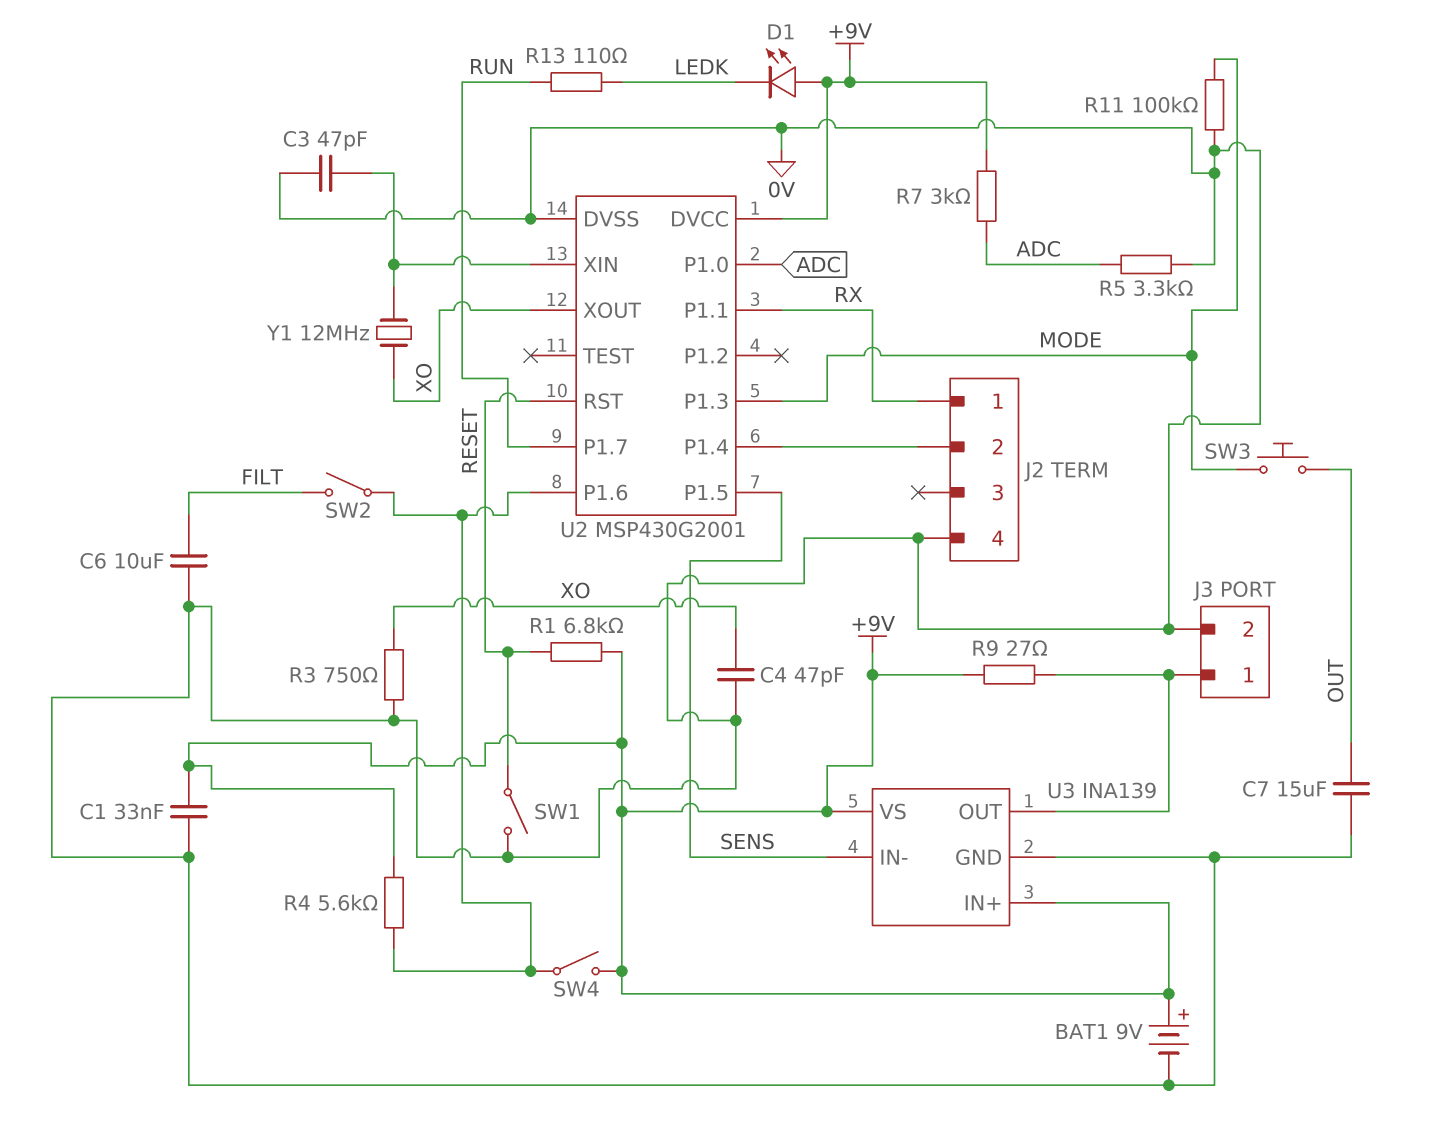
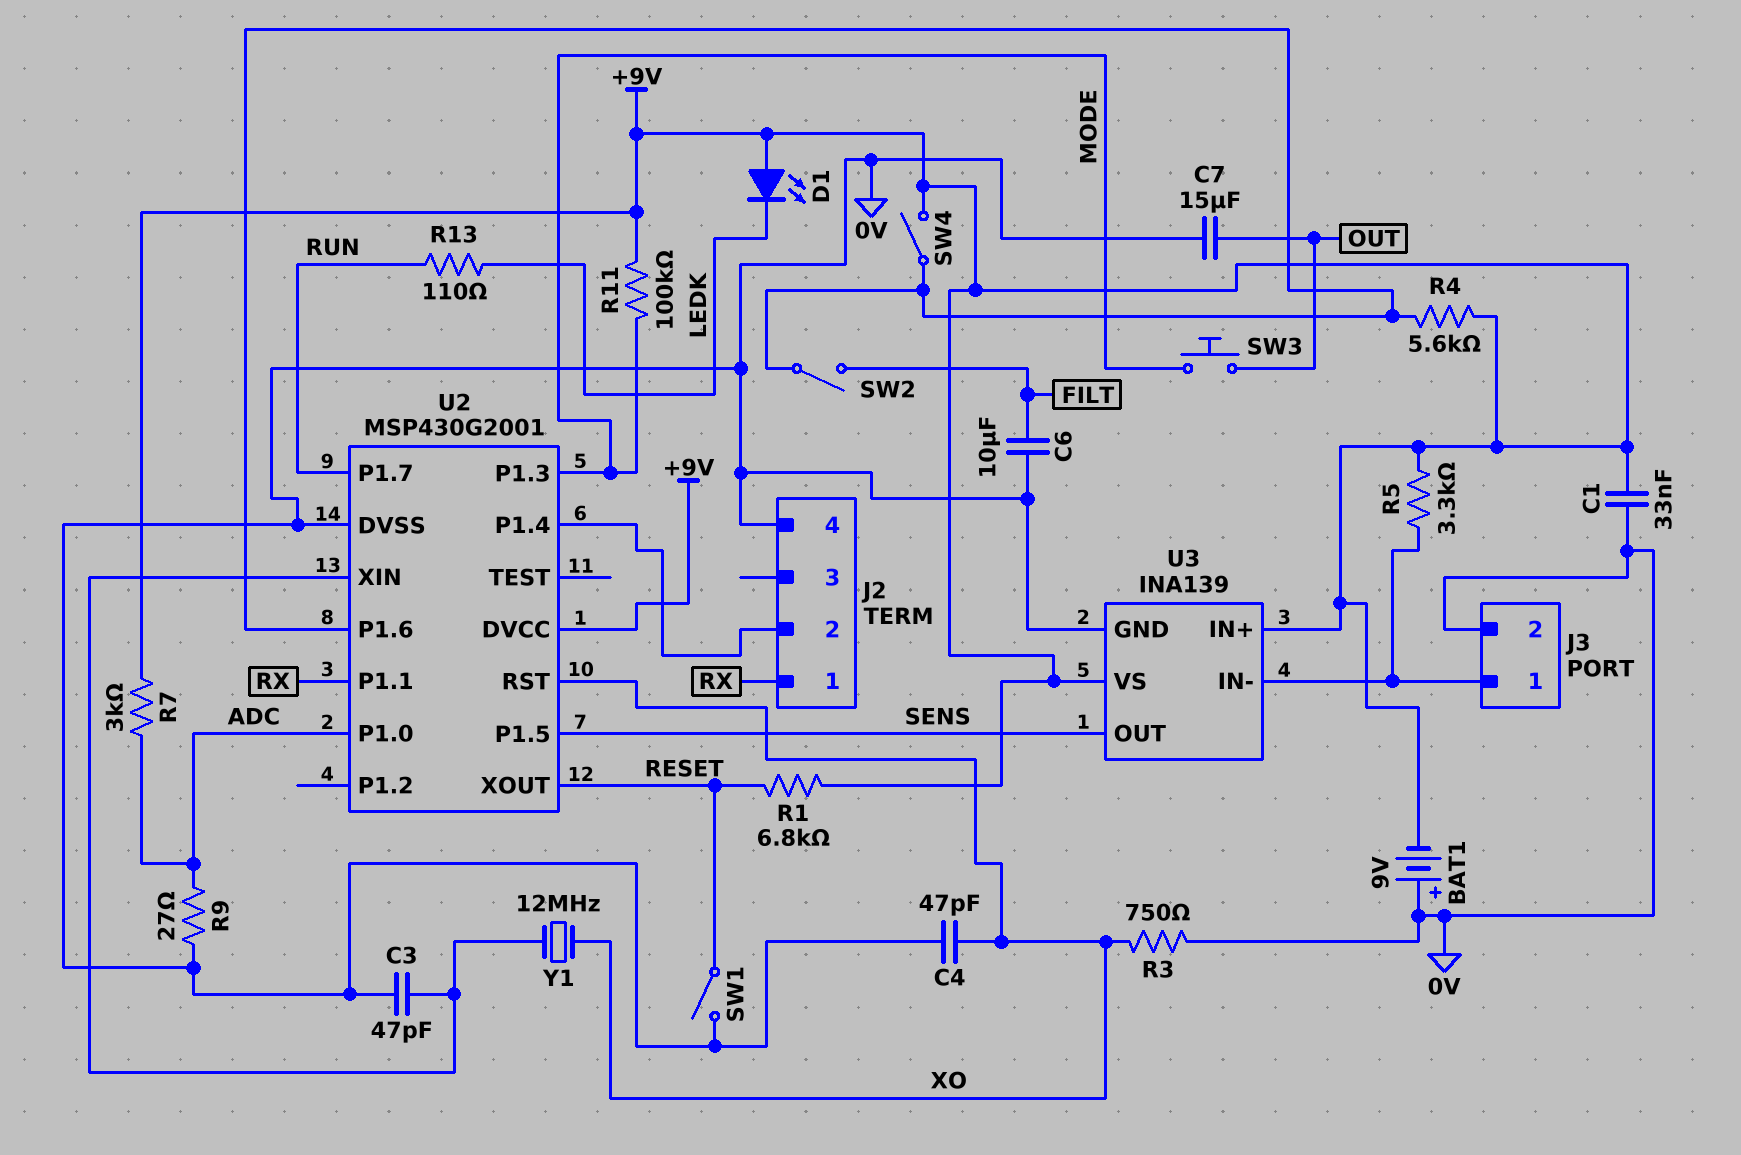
BAT1: 9V (plus +9V, minus 0V) -> 9V (plus 0V, minus +9V)
R5: 3.3k (0V, ADC) -> 3.3k (+9V, J3/1)
R9: 27 (+9V, J3/1) -> 27 (0V, ADC)
R11: 100k (0V, MODE) -> 100k (+9V, MODE)
U2 pin RST: RESET -> XO
U2 pin XOUT: XO -> RESET
U3 pin IN-: SENS -> J3/1
U3 pin OUT: J3/1 -> SENS

